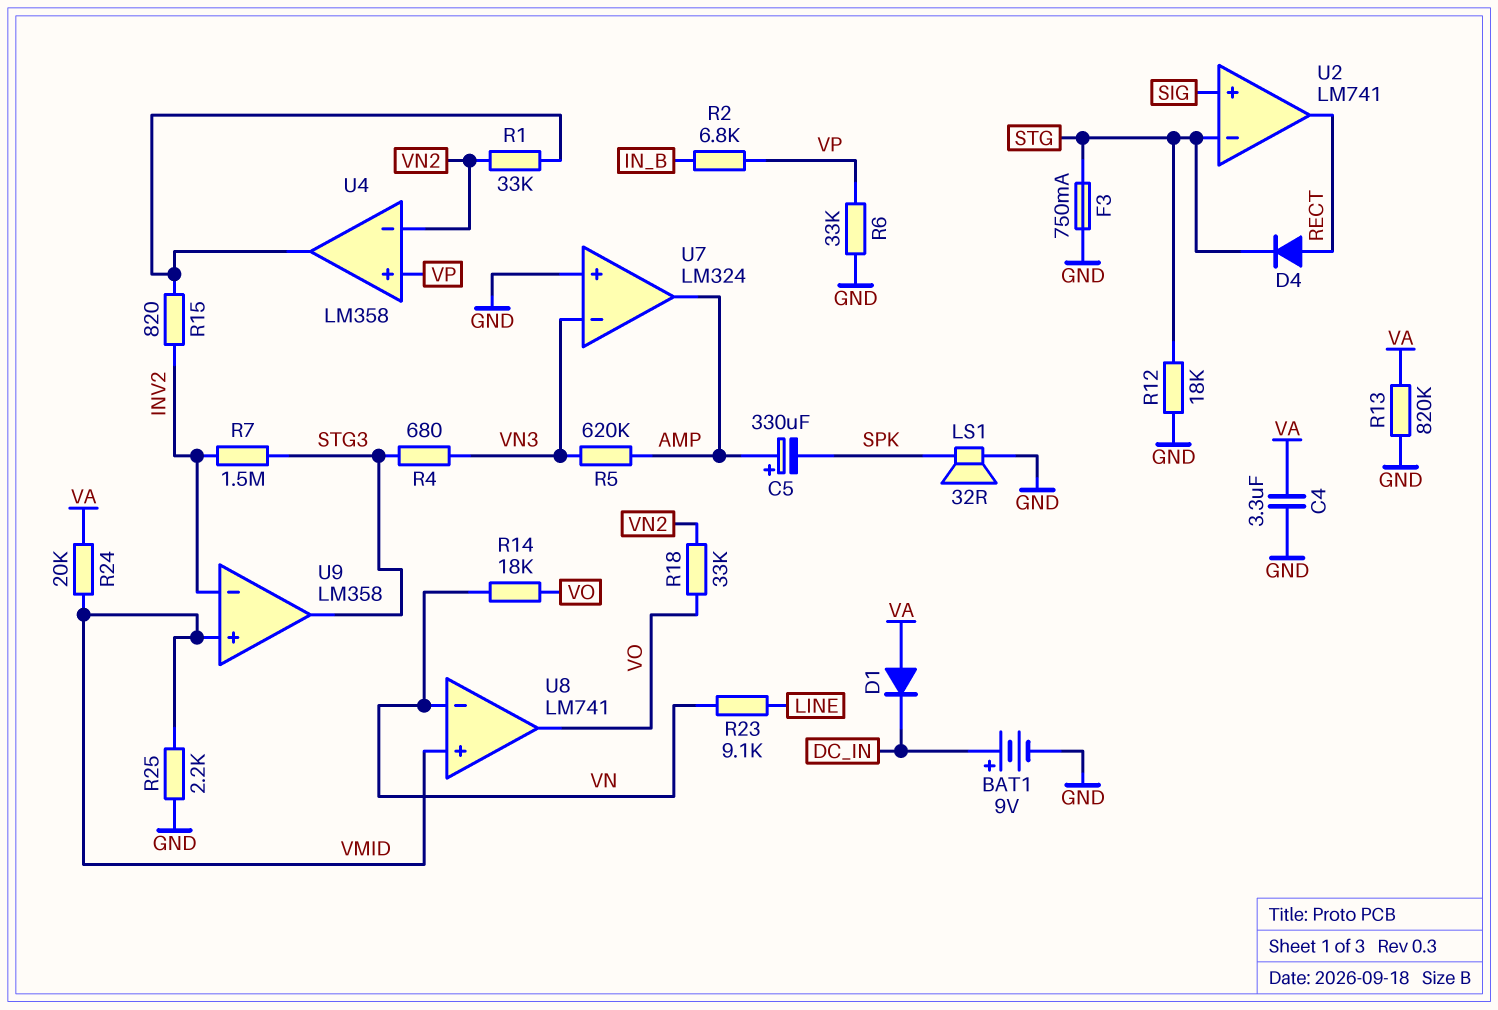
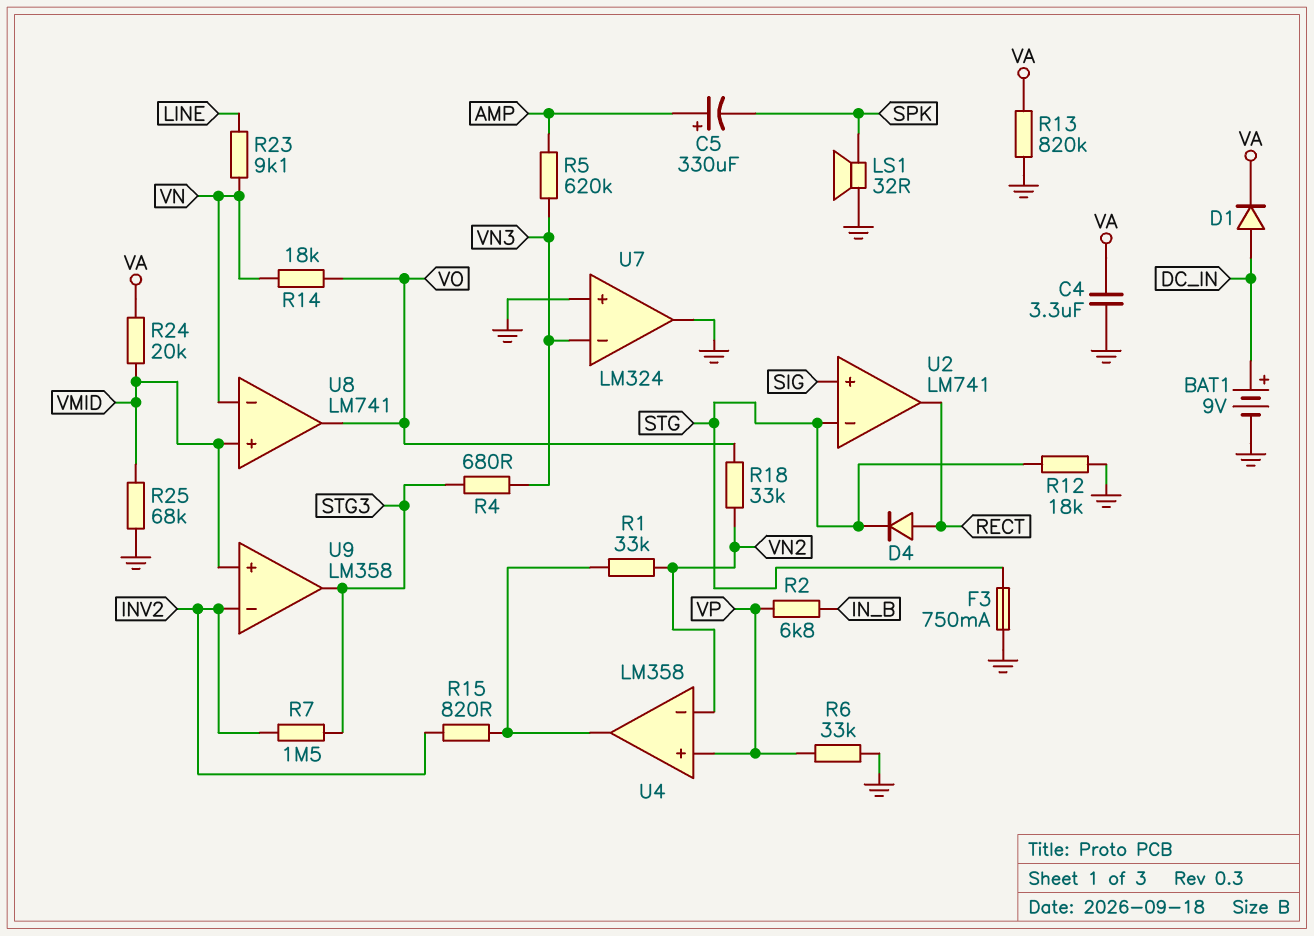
D1: diode (A VA, K DC_IN) -> diode (A DC_IN, K VA)
R25: 2.2k (GND, VMID) -> 68k (GND, VMID)
U7 pin out: AMP -> GND

